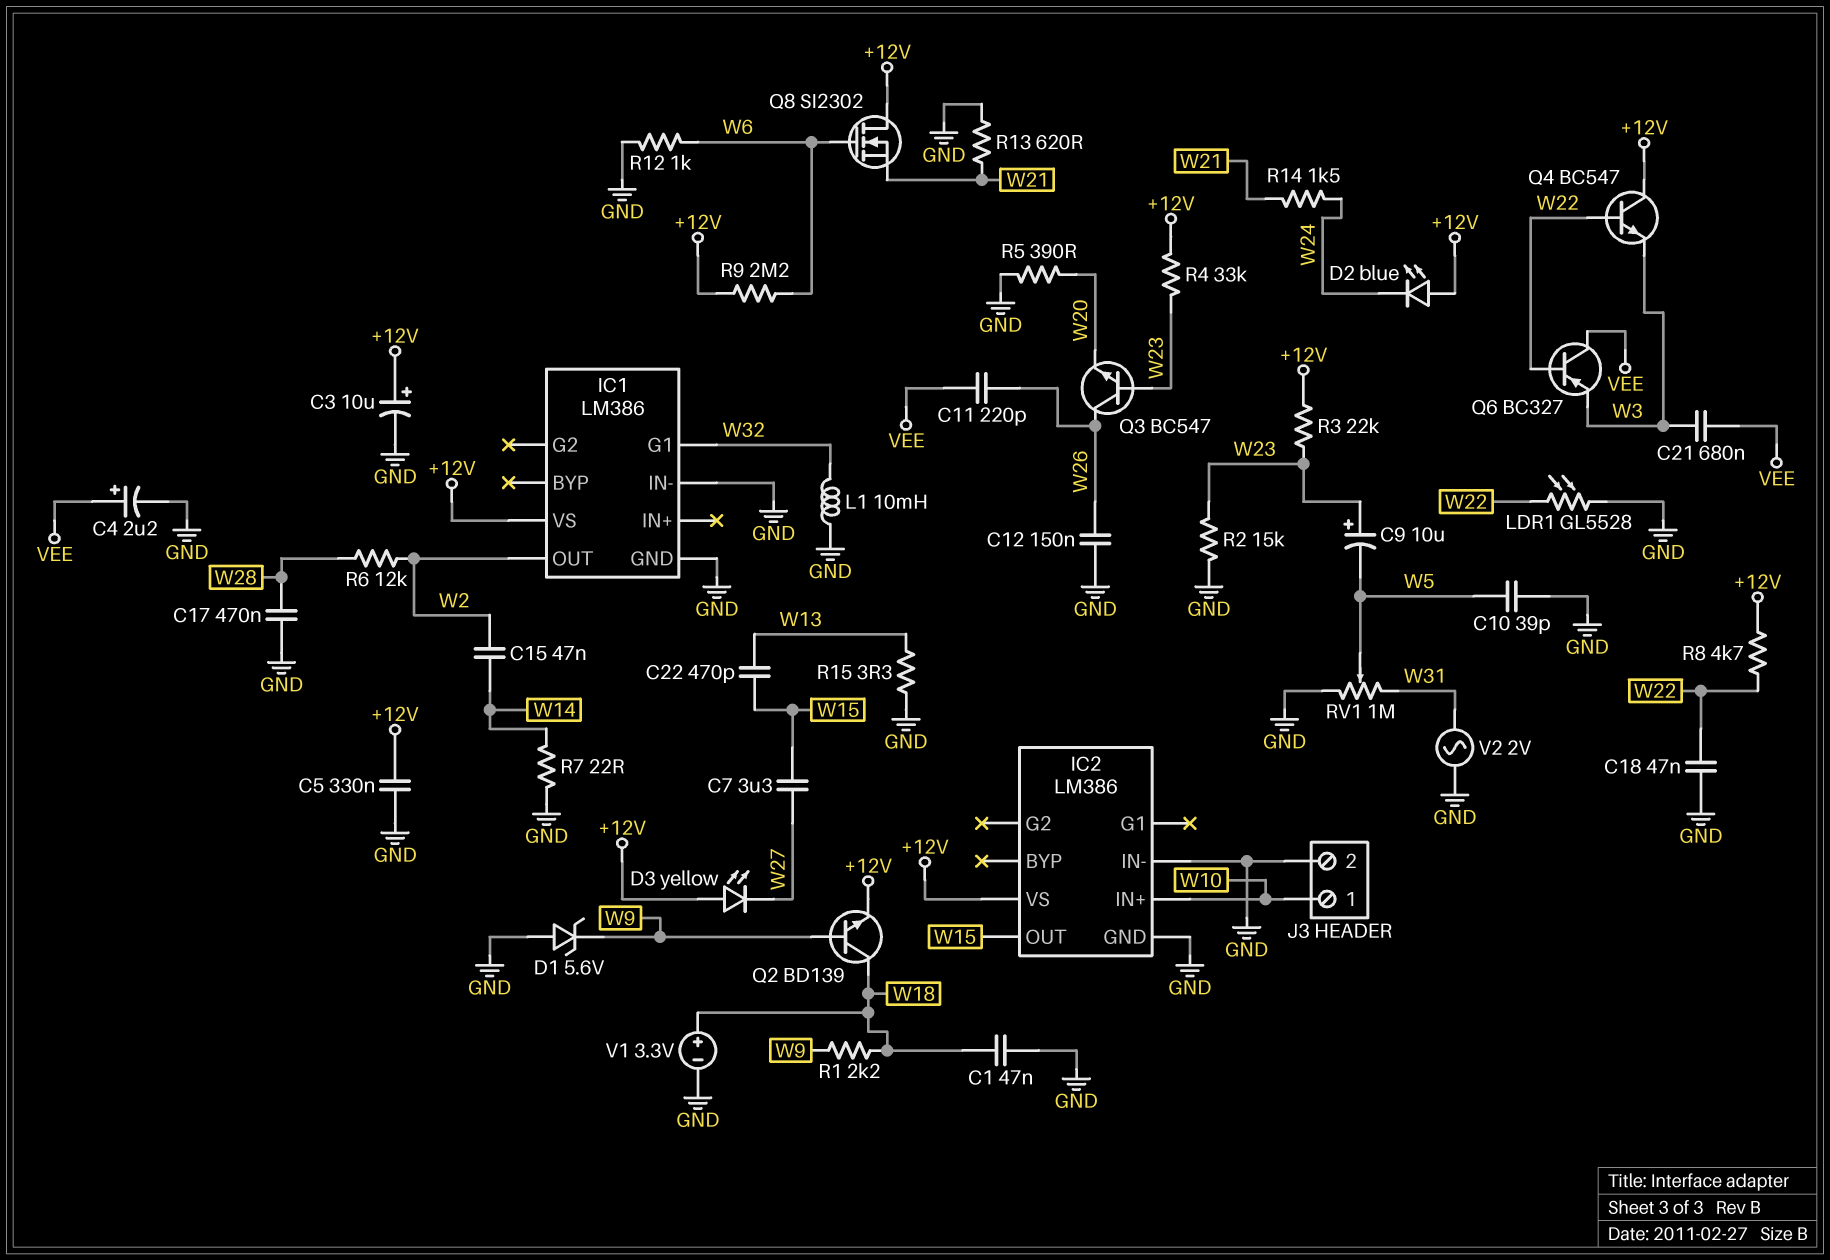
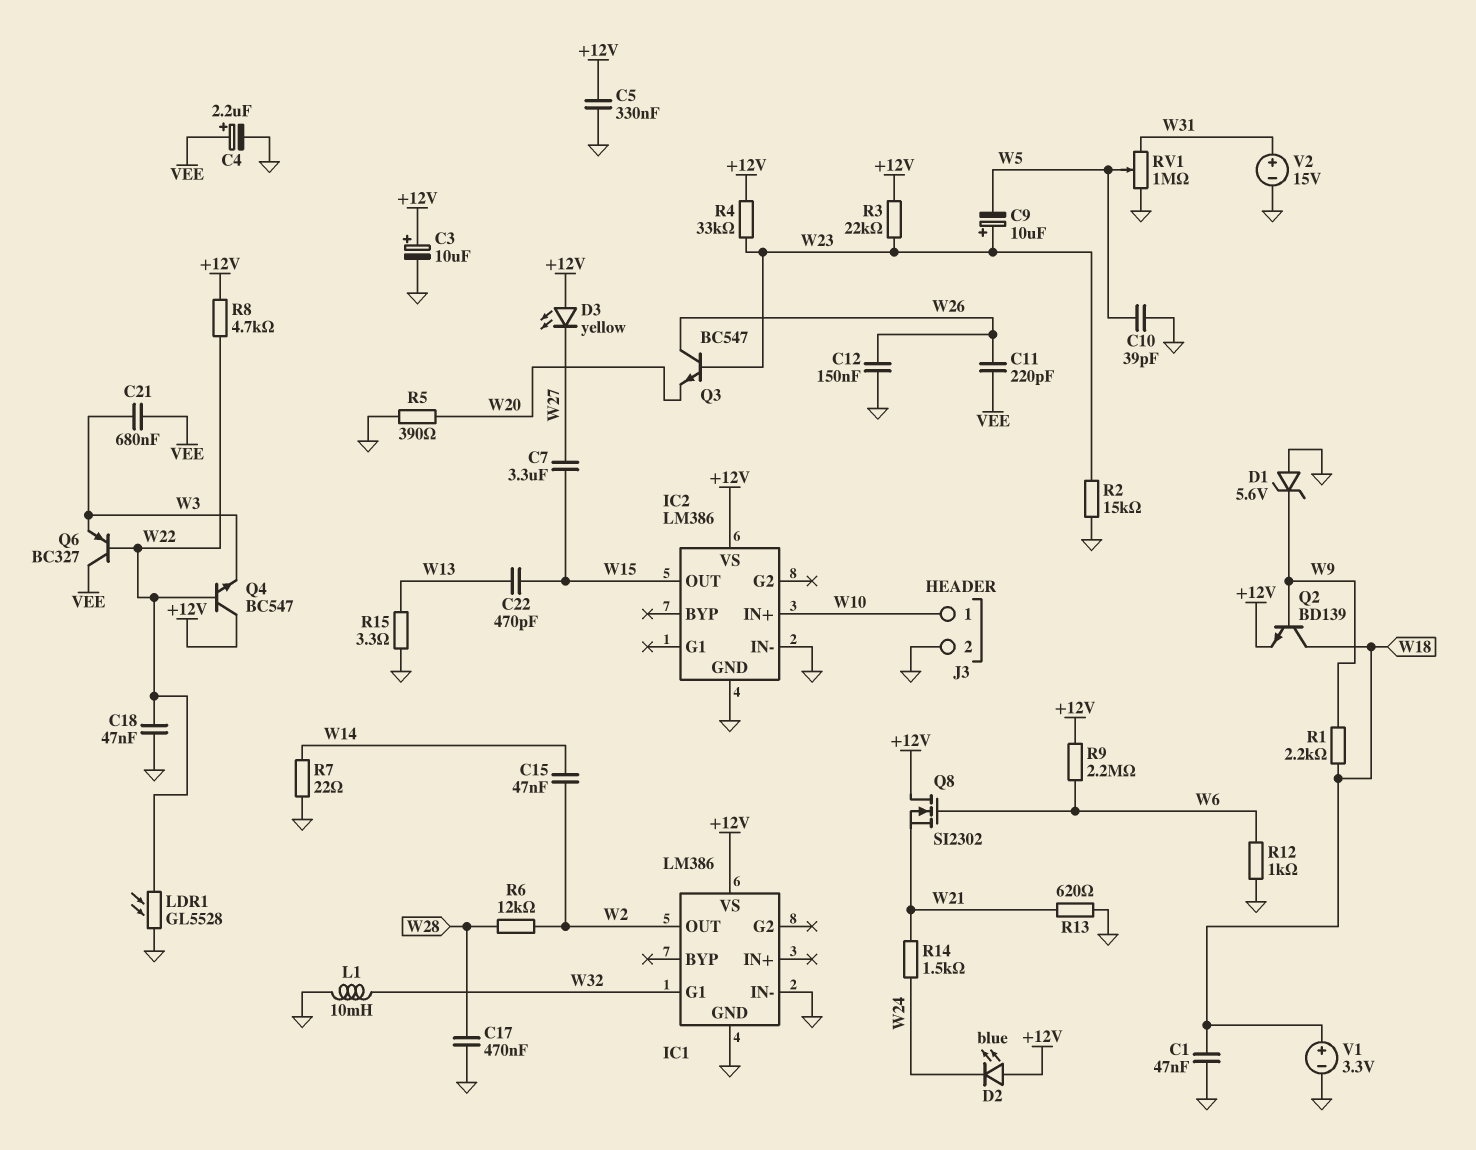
V2: AC 2V (GND, W31) -> 15V (plus W31, minus GND)

